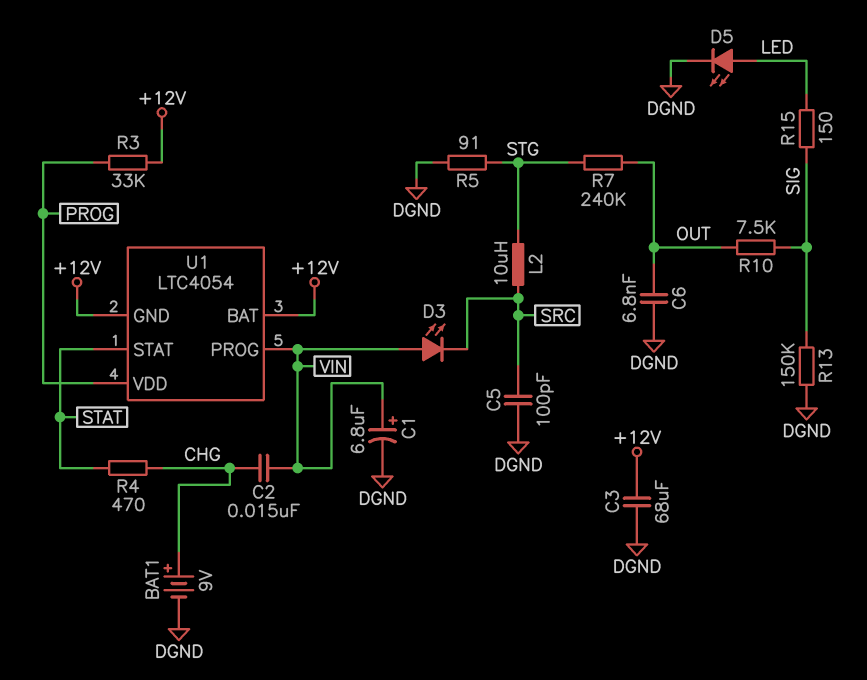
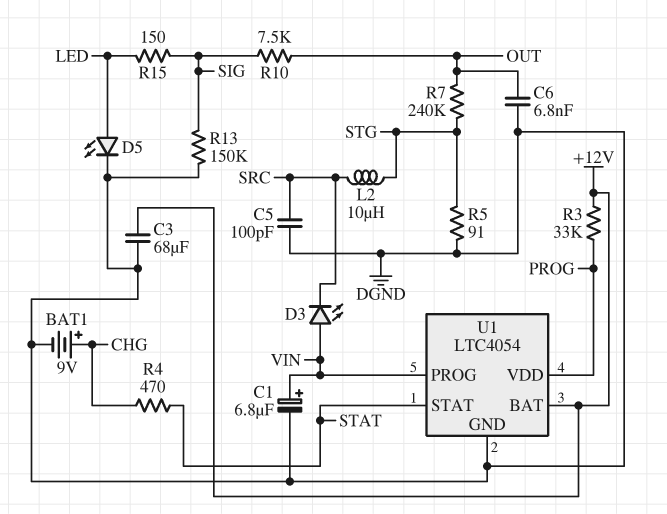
C2: 15nF (CHG, VIN) -> none
U1 pin GND: +12V -> DGND

